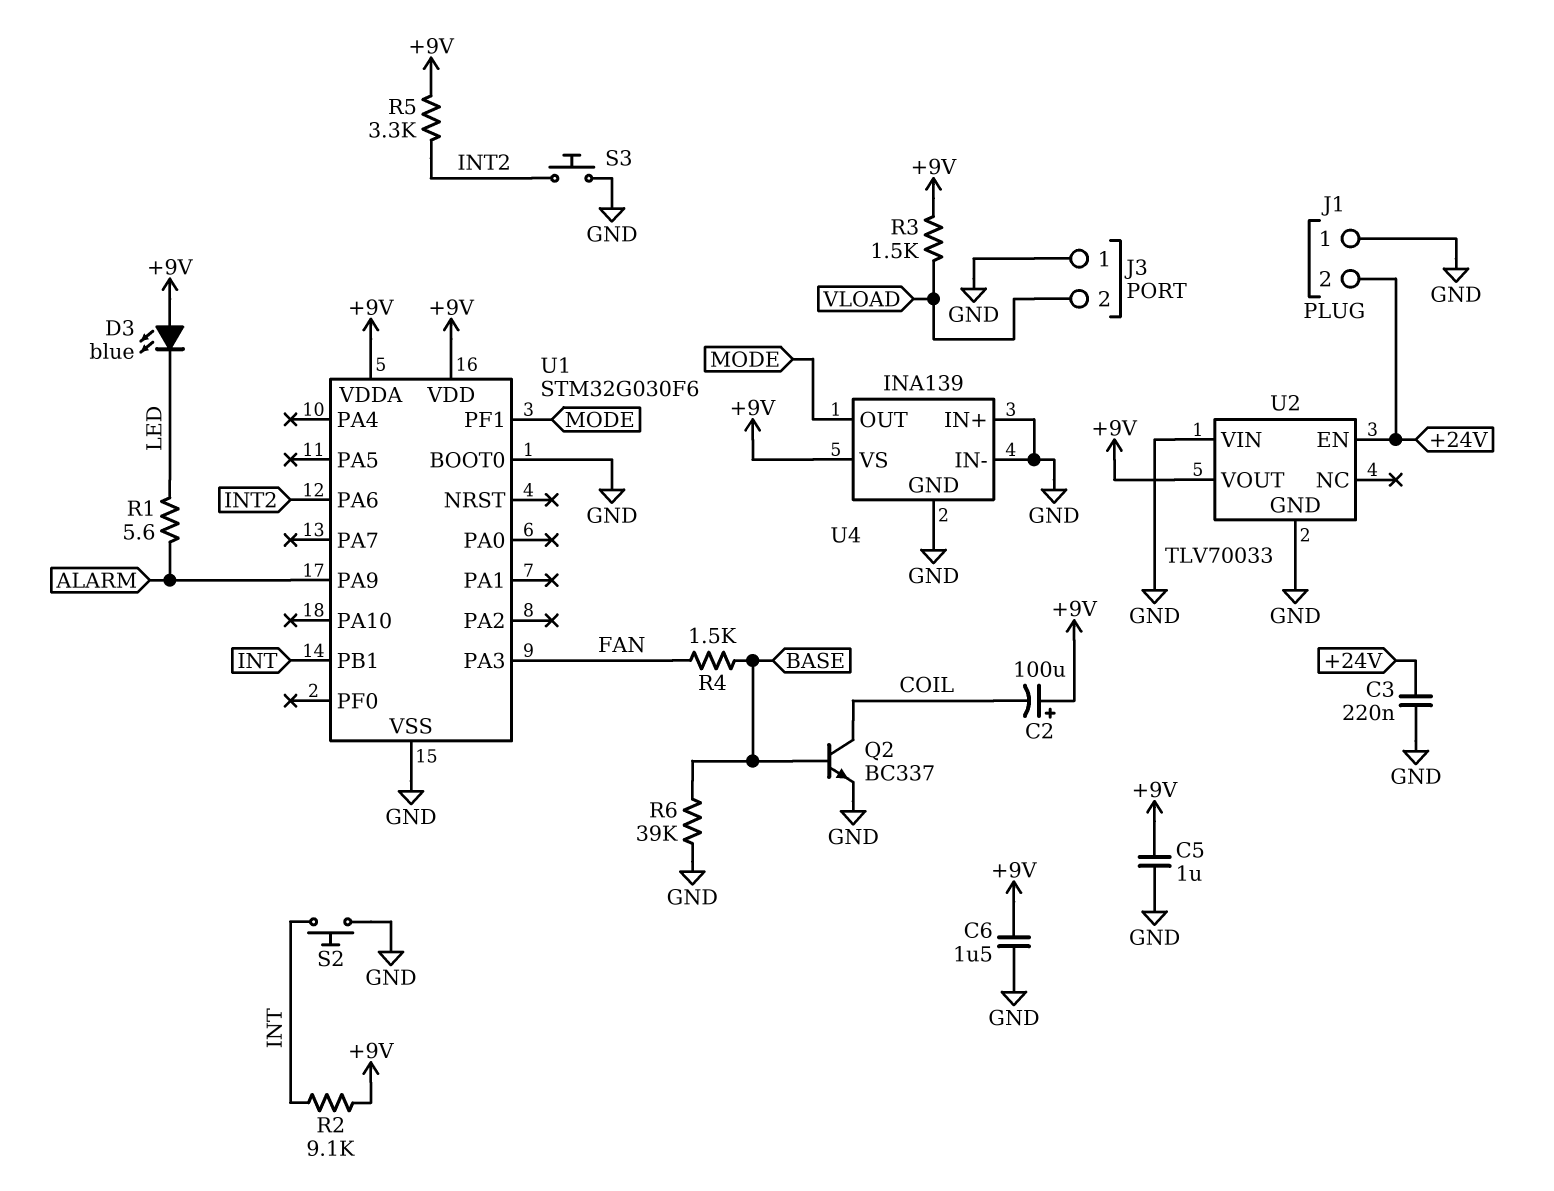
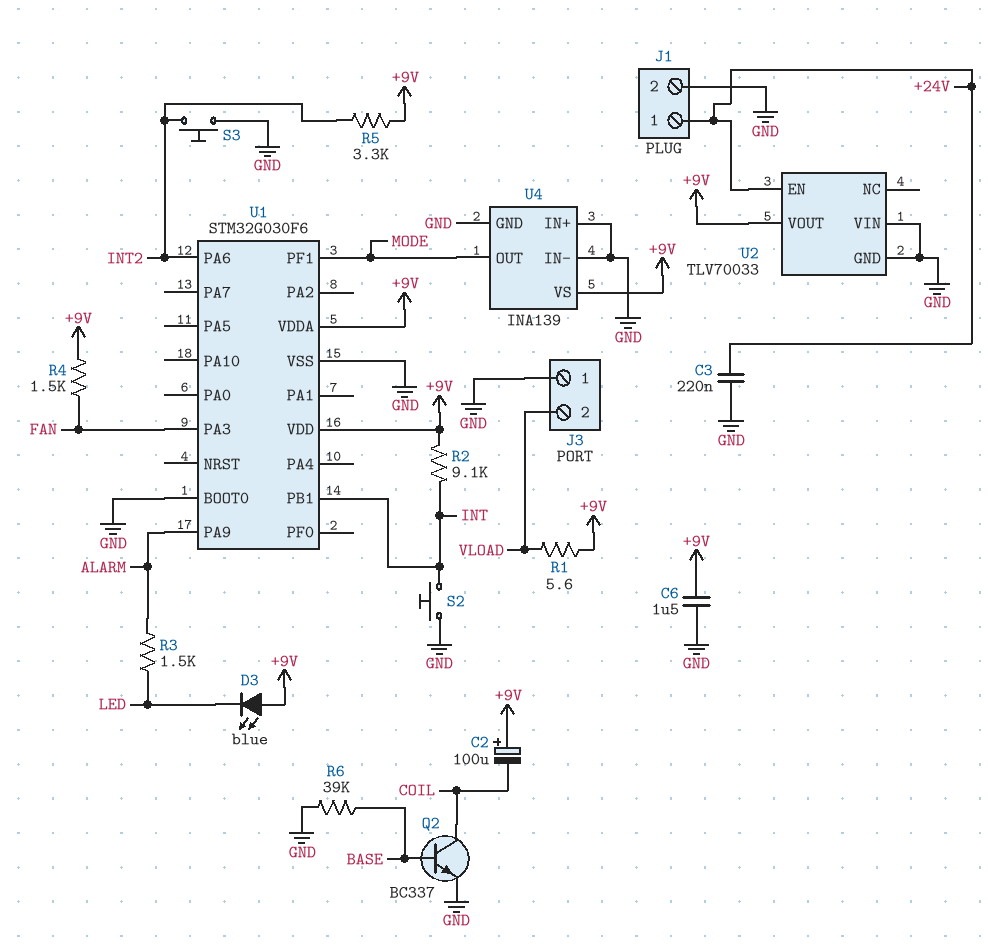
C5: 1uF (+9V, GND) -> none
J1 pin 1: GND -> +24V
J1 pin 2: +24V -> GND
R1: 5.6 (ALARM, LED) -> 5.6 (+9V, VLOAD)
R3: 1.5k (+9V, VLOAD) -> 1.5k (ALARM, LED)
R4: 1.5k (BASE, FAN) -> 1.5k (+9V, FAN)

